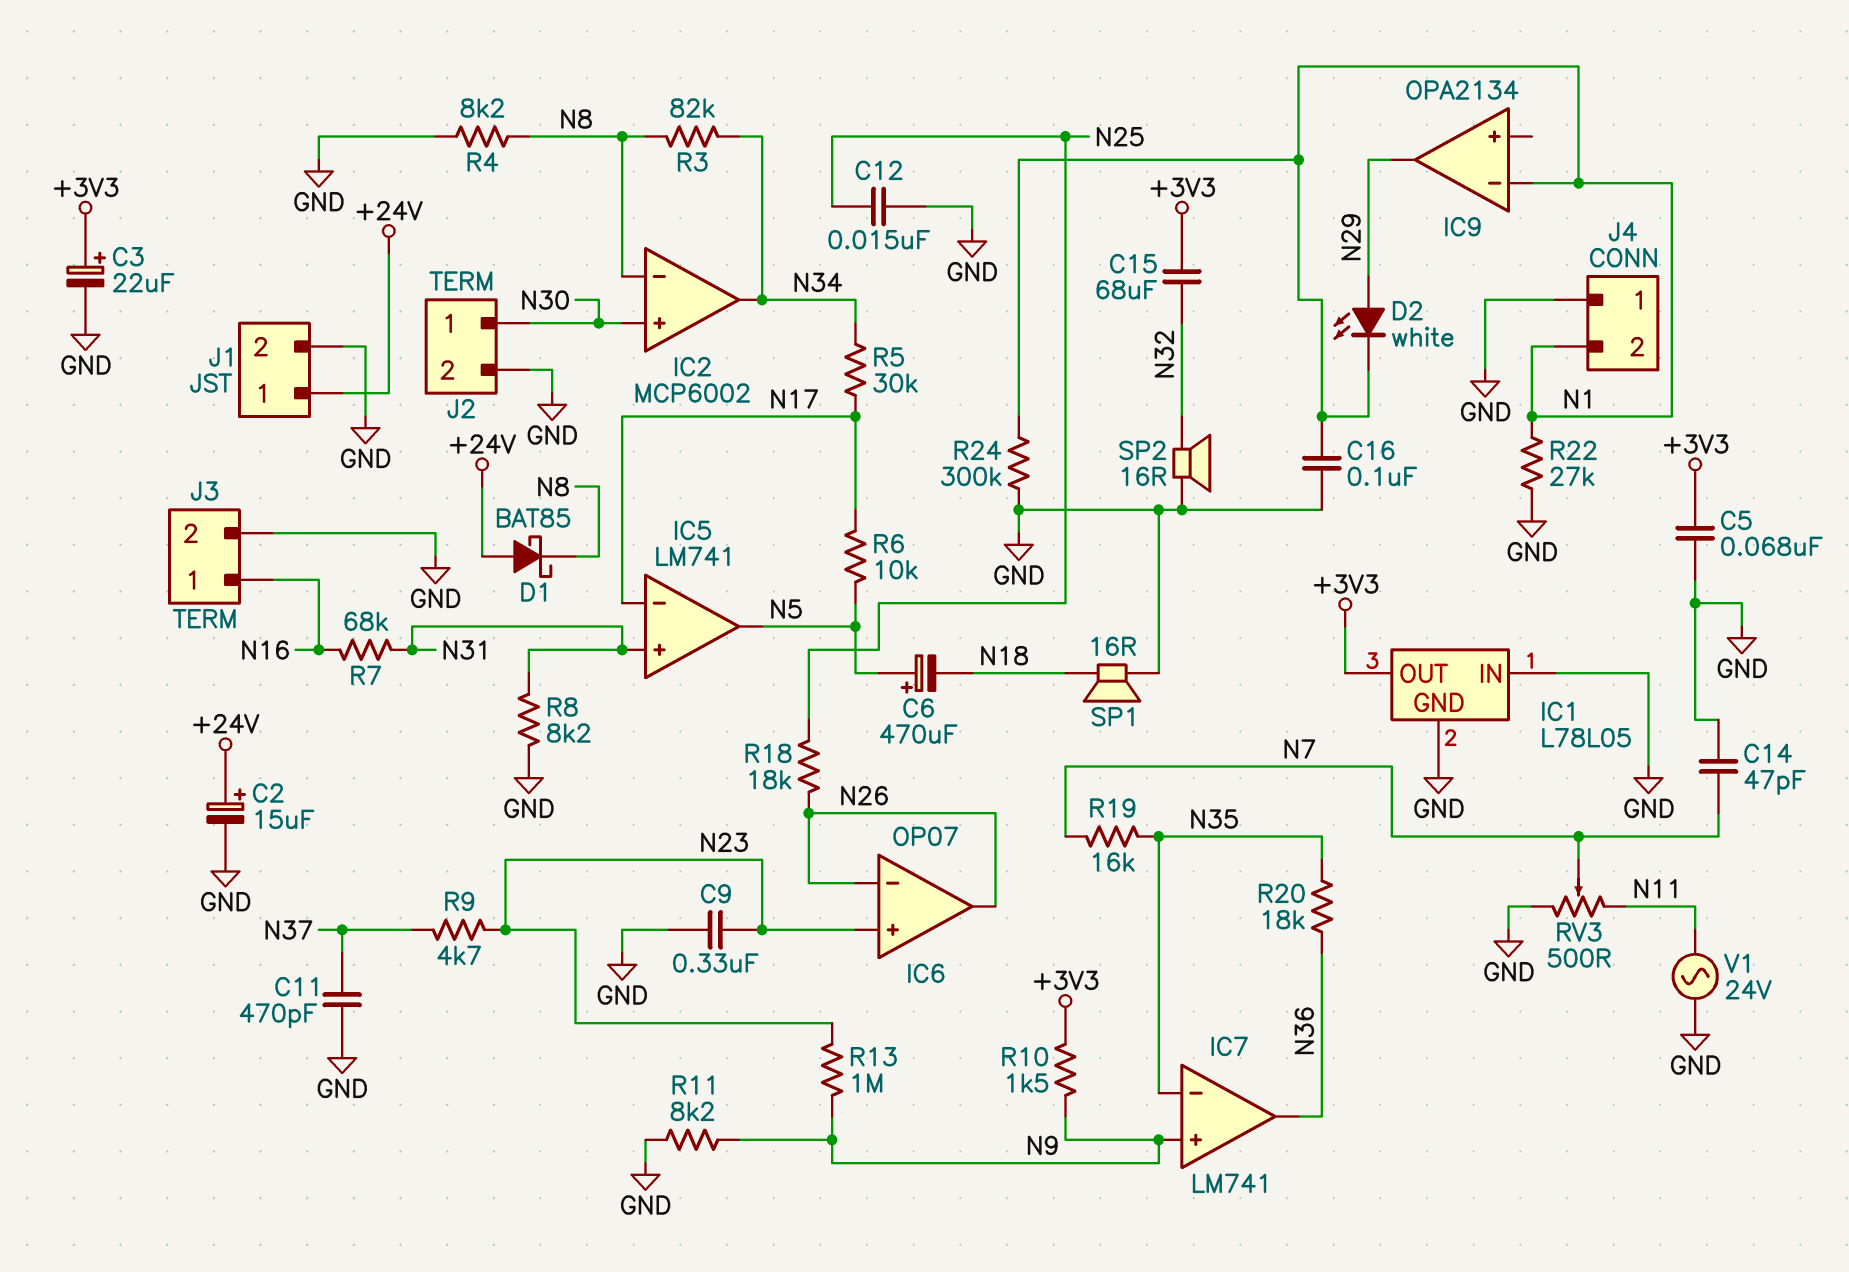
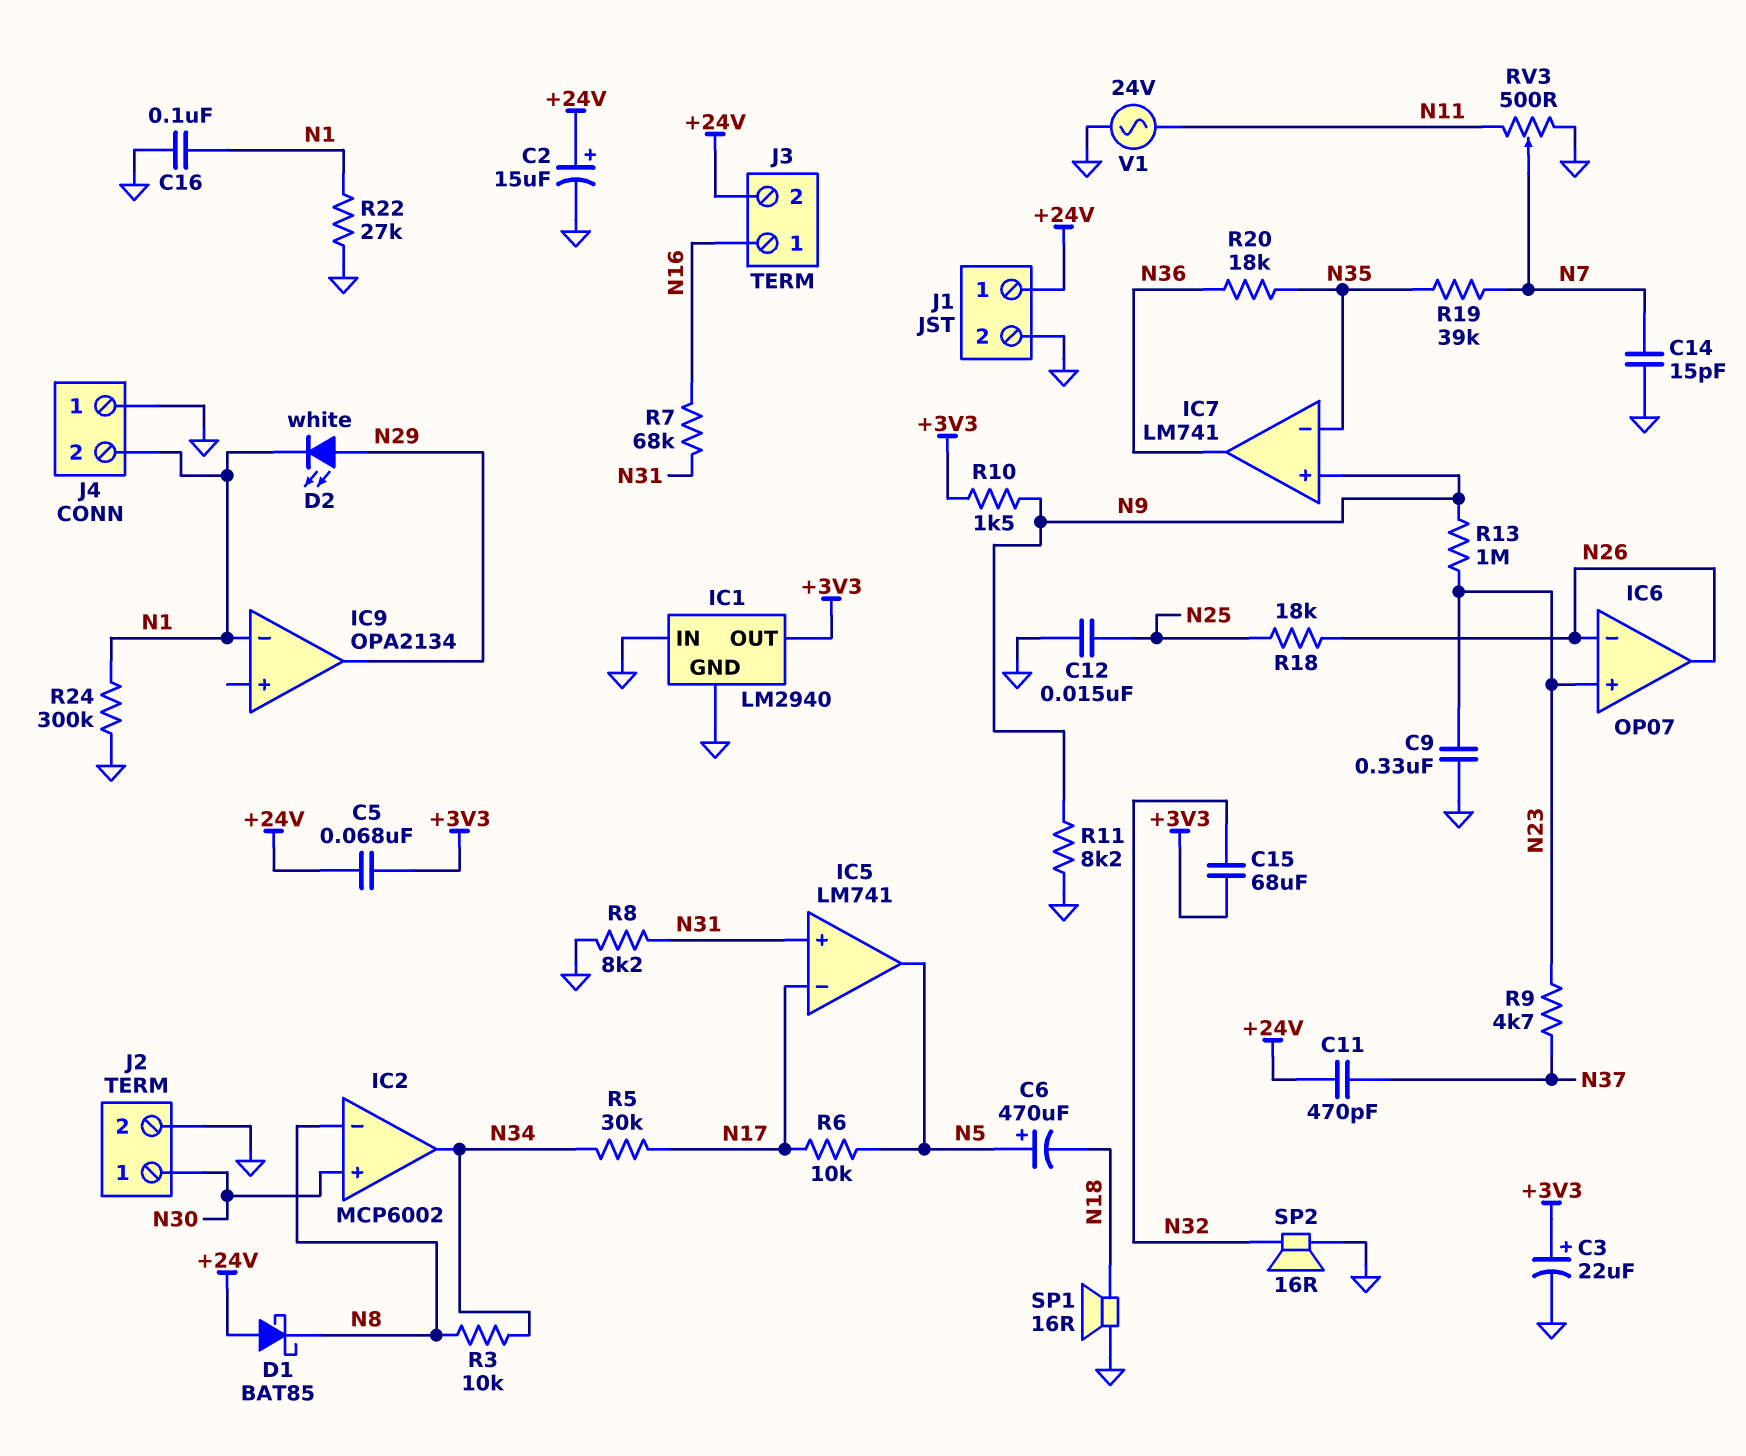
C5: 68nF (+3V3, GND) -> 68nF (+3V3, +24V)
C11: 470pF (GND, N37) -> 470pF (+24V, N37)
C14: 47pF (GND, N7) -> 15pF (GND, N7)
IC1: L78L05 -> LM2940
J3 pin 2: GND -> +24V
R3: 82k (N8, N34) -> 10k (N8, N34)
R4: 8.2k (GND, N8) -> none
R19: 16k (N7, N35) -> 39k (N7, N35)

